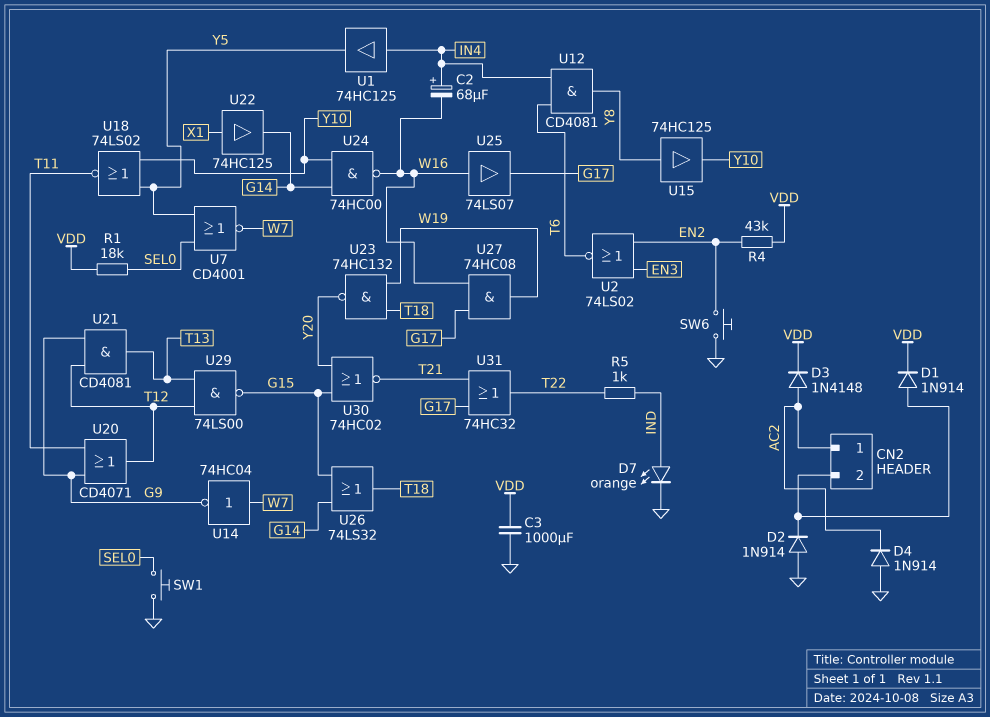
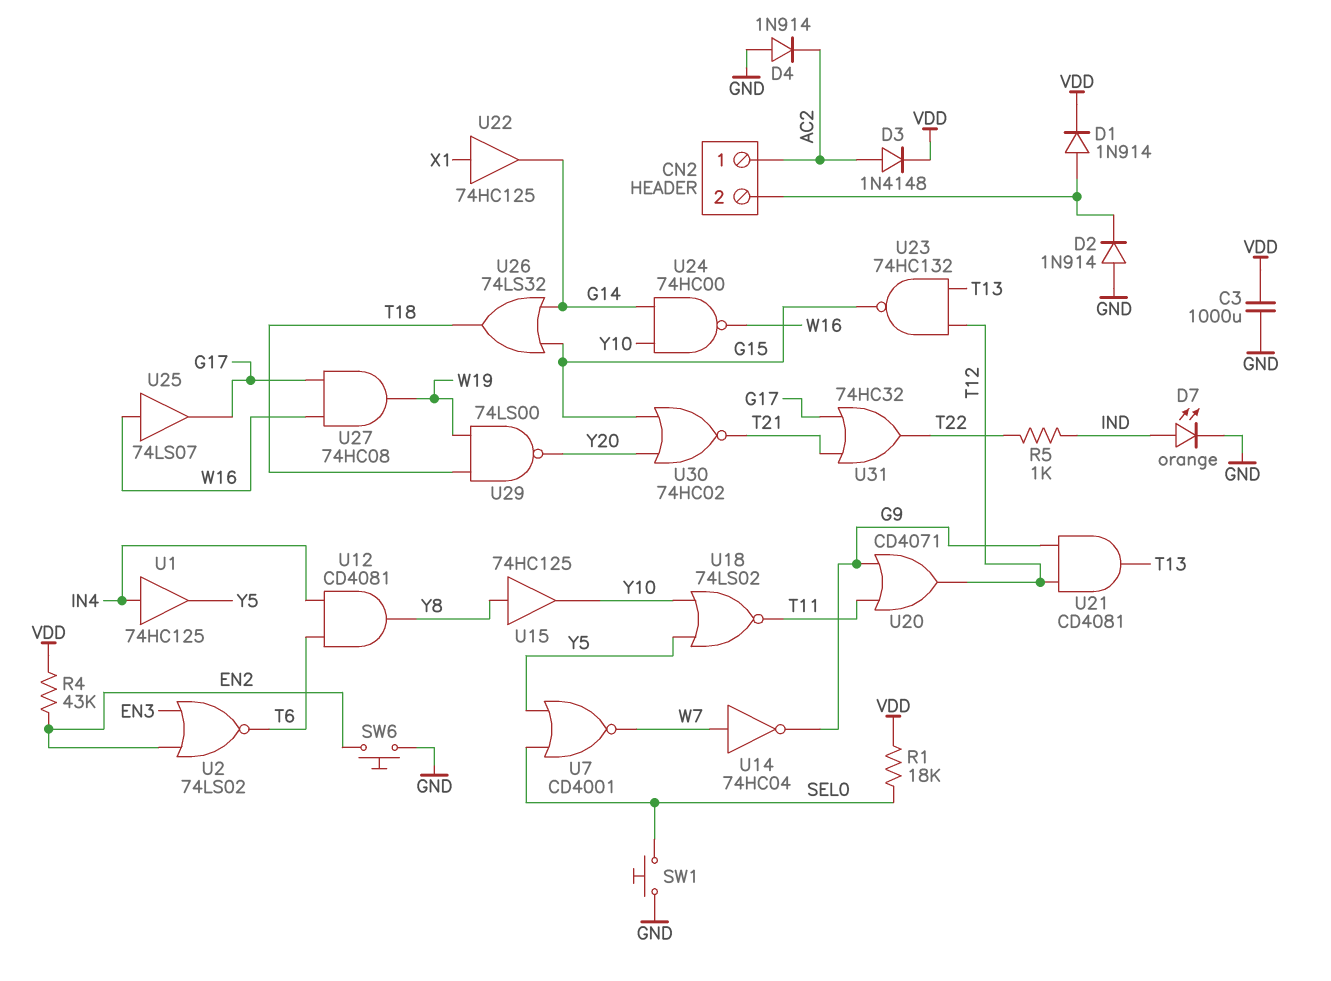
C2: 68uF (plus IN4, minus W16) -> none
U23: NAND 74HC132 (in T18, in W19, out Y20) -> NAND 74HC132 (in T12, in T13, out G15)
U29: NAND 74LS00 (in T12, in T13, out G15) -> NAND 74LS00 (in T18, in W19, out Y20)

